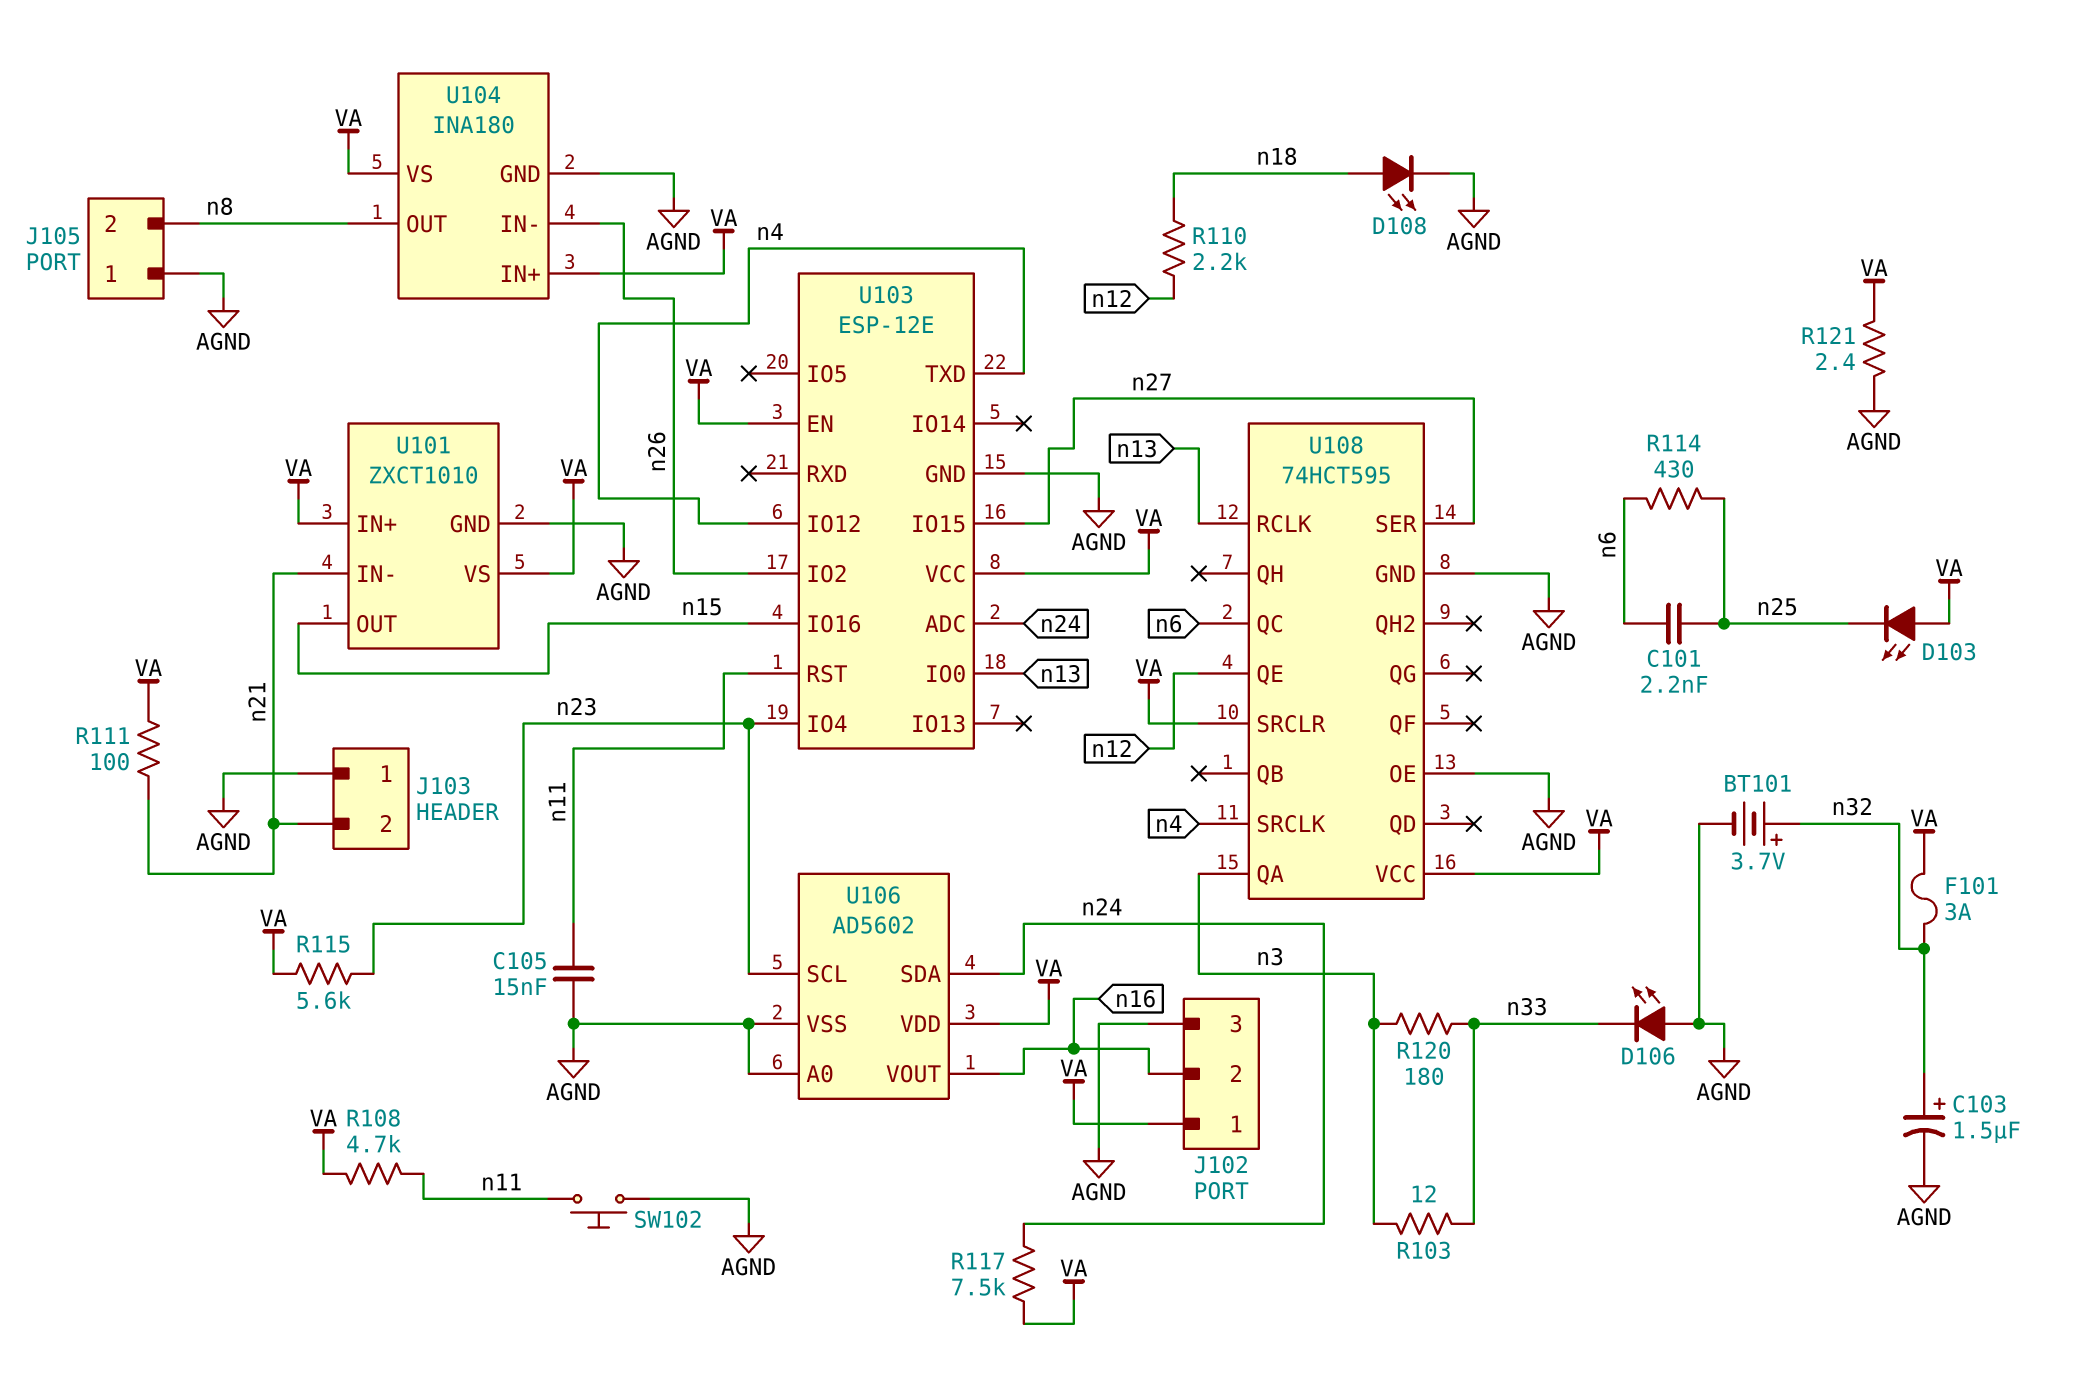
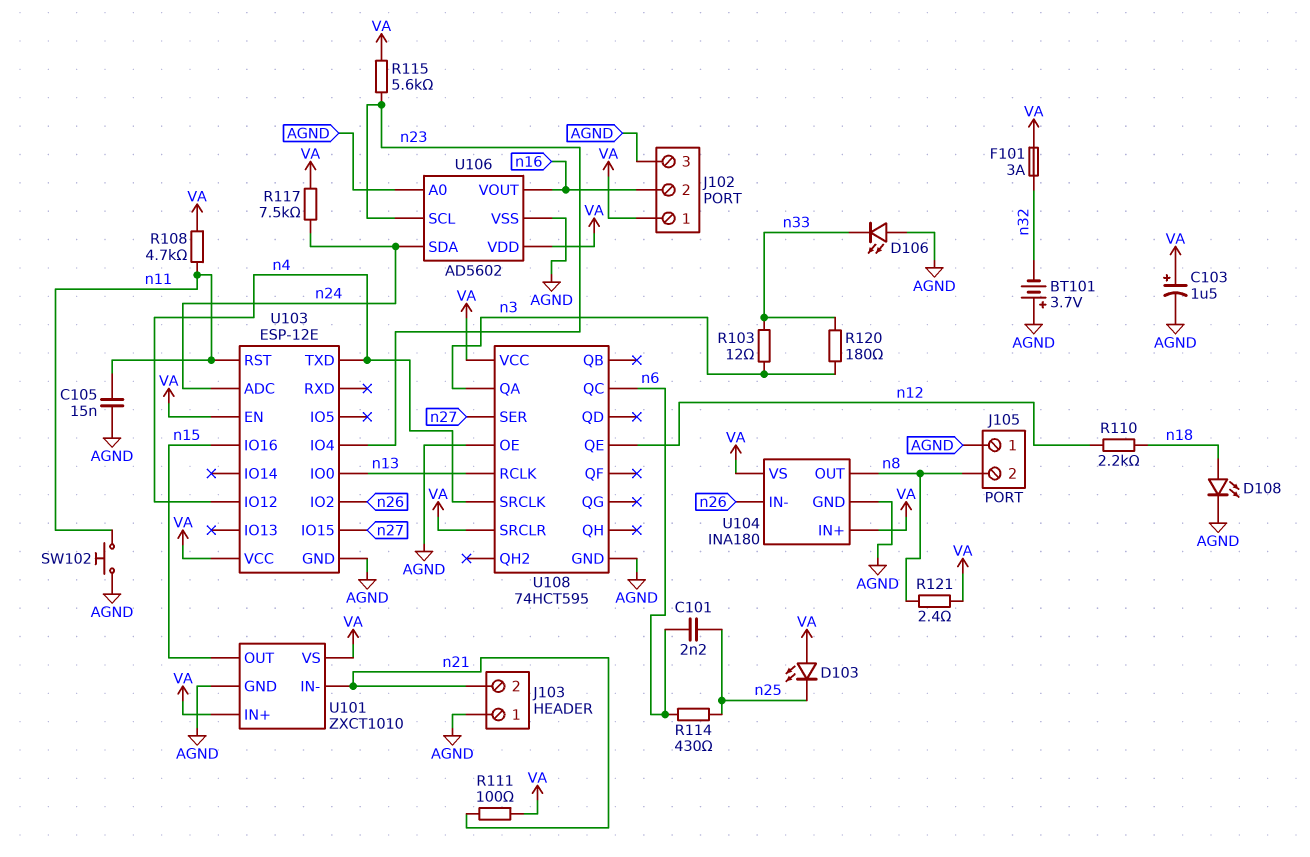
BT101: 3.7V (plus n32, minus AGND) -> 3.7V (plus AGND, minus n32)
C103: 1.5uF (plus n32, minus AGND) -> 1.5uF (plus VA, minus AGND)
R121: 2.4 (AGND, VA) -> 2.4 (VA, n8)

